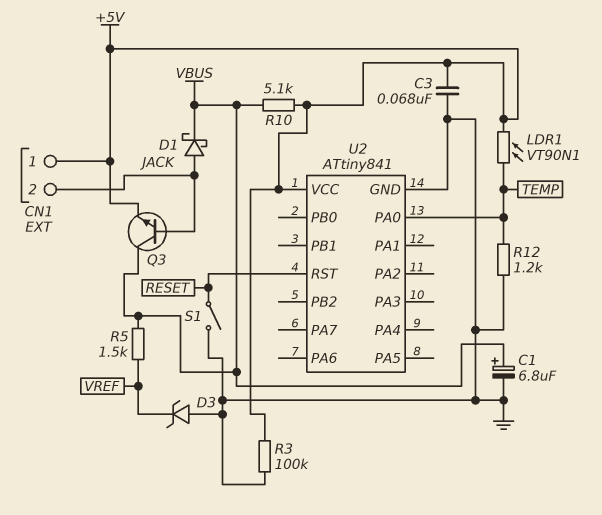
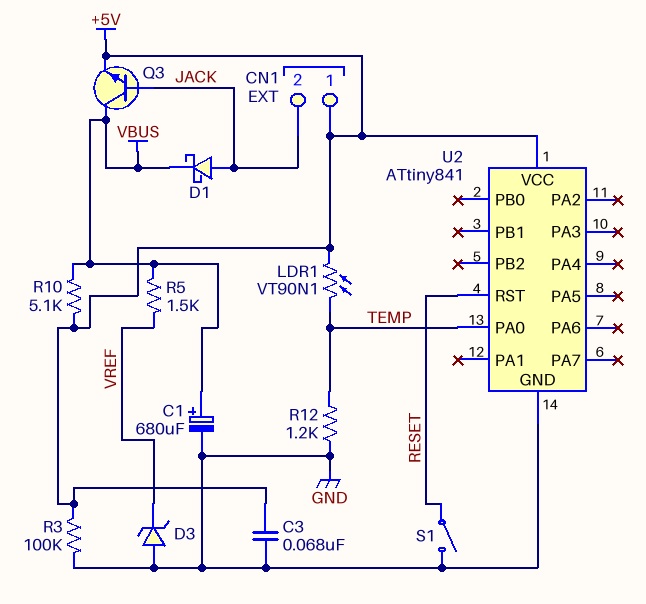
C1: 6.8uF (plus VBUS, minus GND) -> 680uF (plus VBUS, minus GND)

